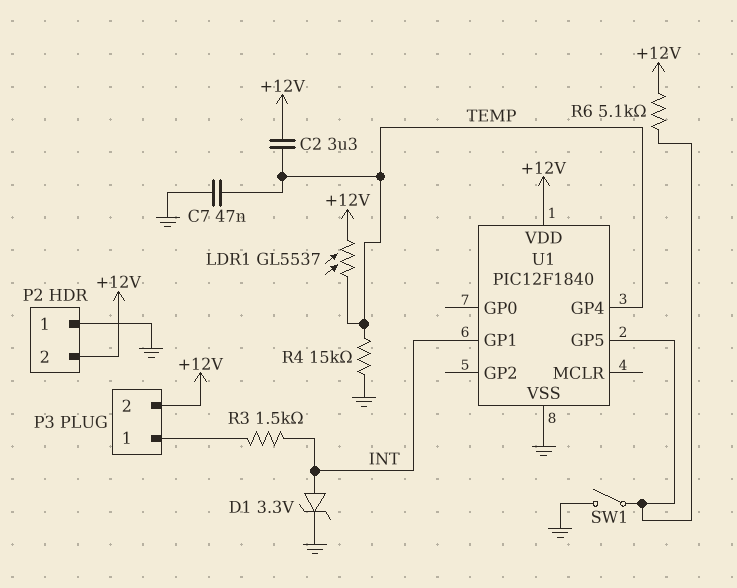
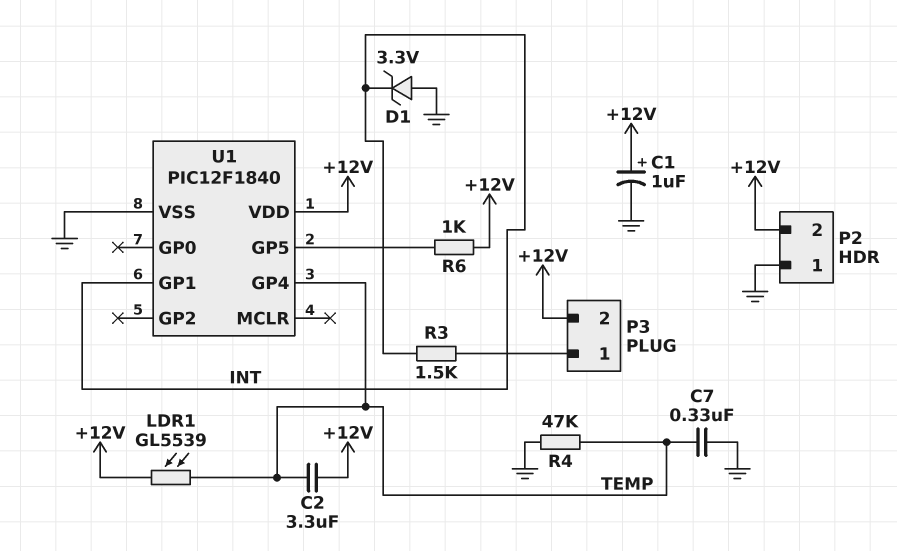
C1: none -> 1uF (plus +12V, minus GND)
C7: 47nF (GND, TEMP) -> 330nF (GND, TEMP)
D1: zener 3.3V (A INT, K GND) -> zener 3.3V (A GND, K INT)
LDR1: GL5537 (+12V, TEMP) -> GL5539 (+12V, TEMP)
R4: 15k (GND, TEMP) -> 47k (GND, TEMP)
R6: 5.1k (+12V, U1/GP5) -> 1k (+12V, U1/GP5)
SW1: switch (GND, U1/GP5) -> none

